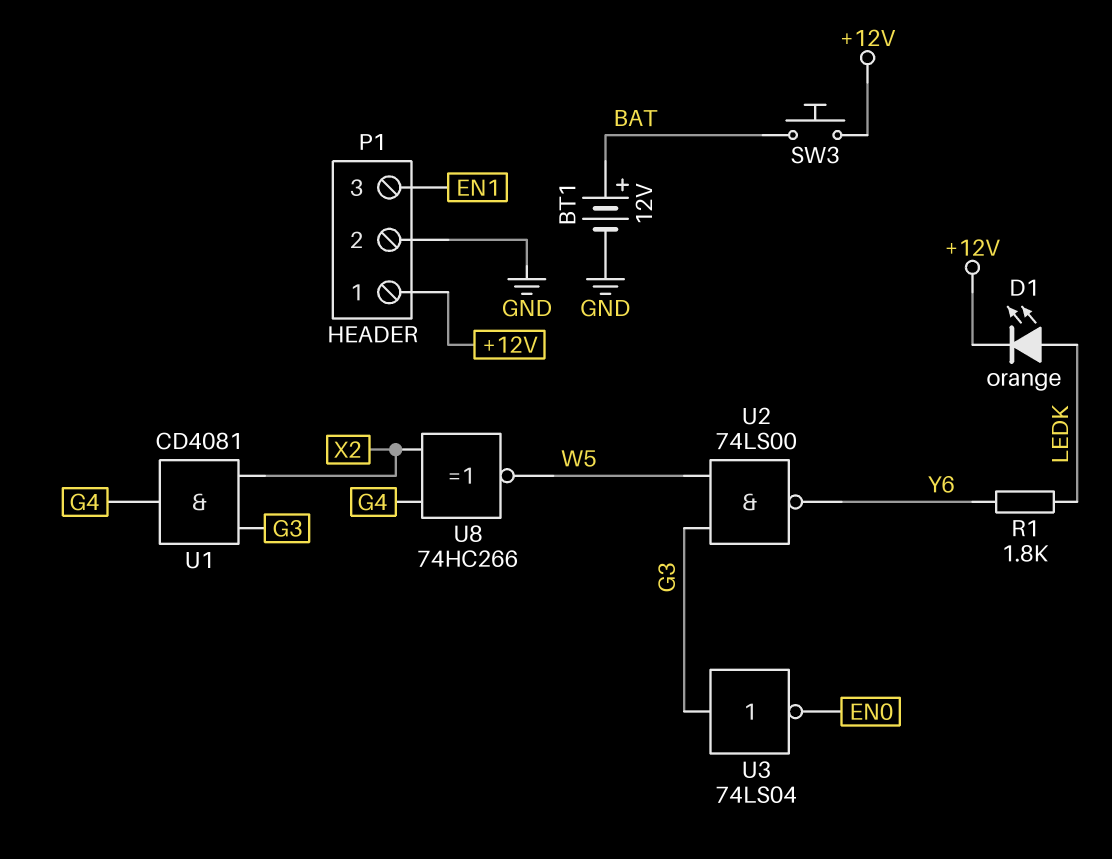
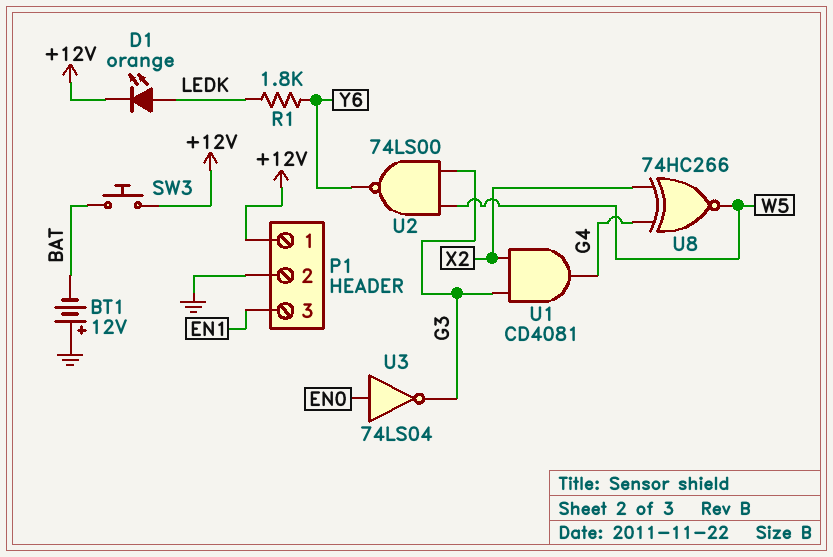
BT1: 12V (plus BAT, minus GND) -> 12V (plus GND, minus BAT)
U3: NOT 74LS04 (in G3, out EN0) -> NOT 74LS04 (in EN0, out G3)

